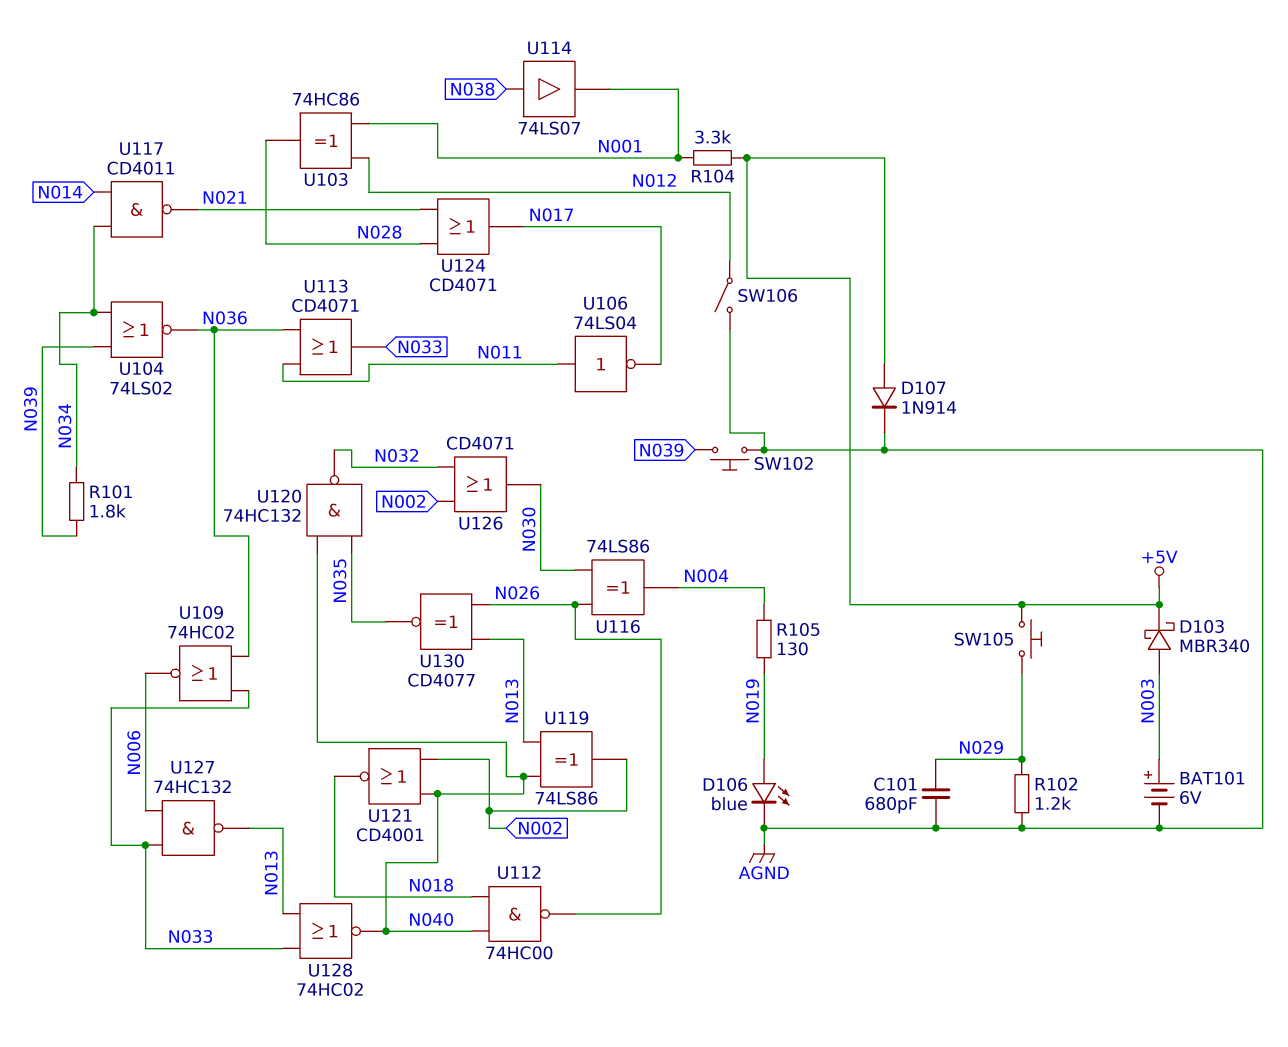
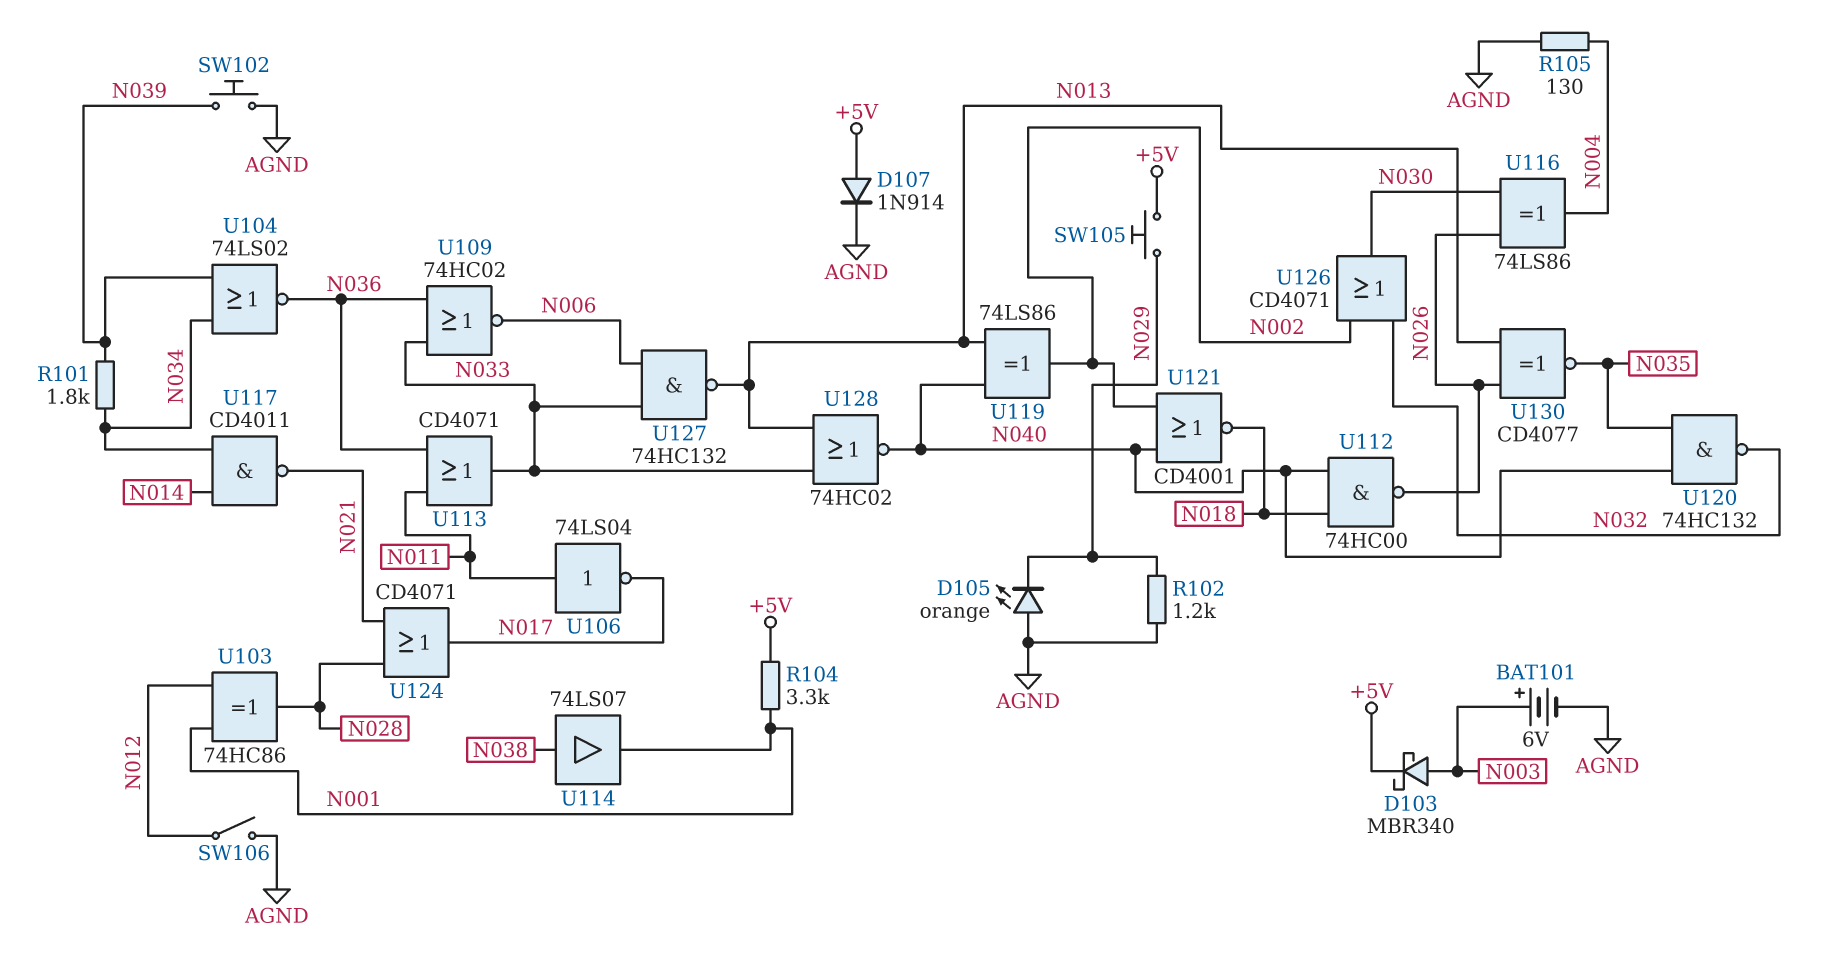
C101: 680pF (AGND, N029) -> none
D105: none -> LED orange (A AGND, K N029)
D106: LED blue (A N019, K AGND) -> none
R105: 130 (N004, N019) -> 130 (AGND, N004)

